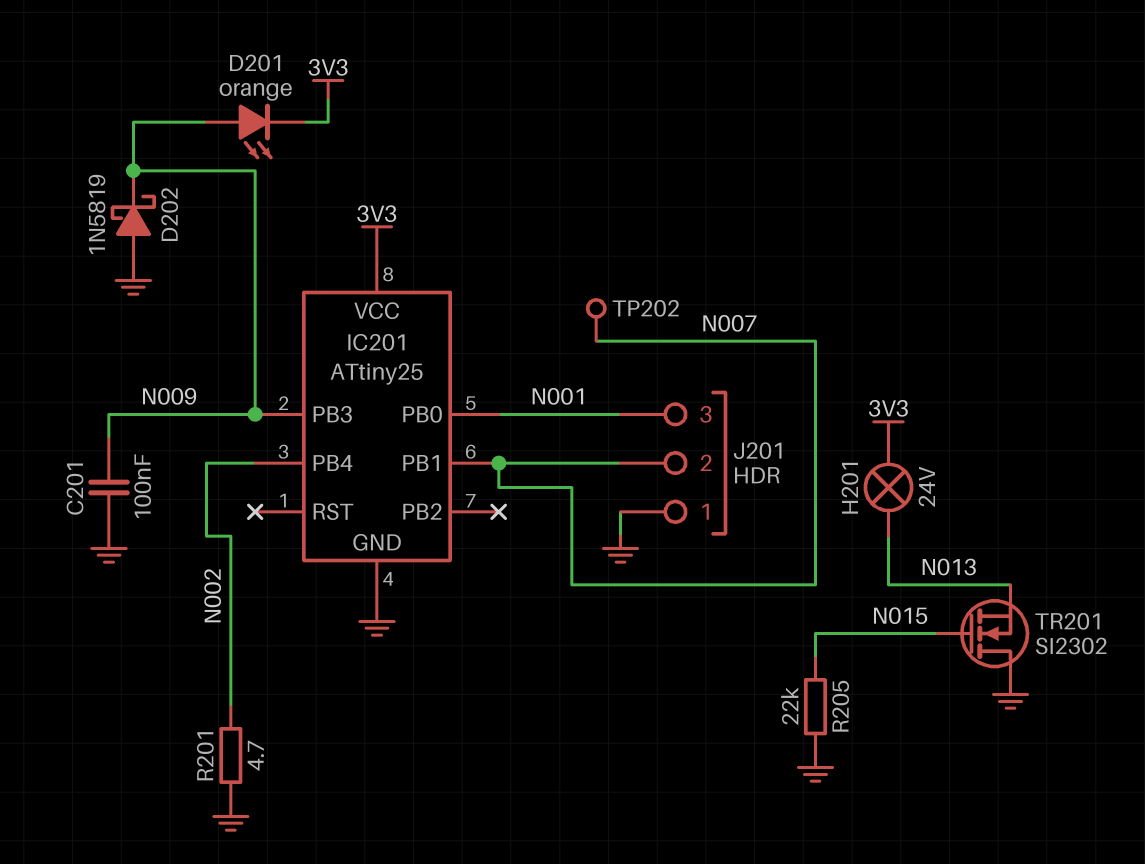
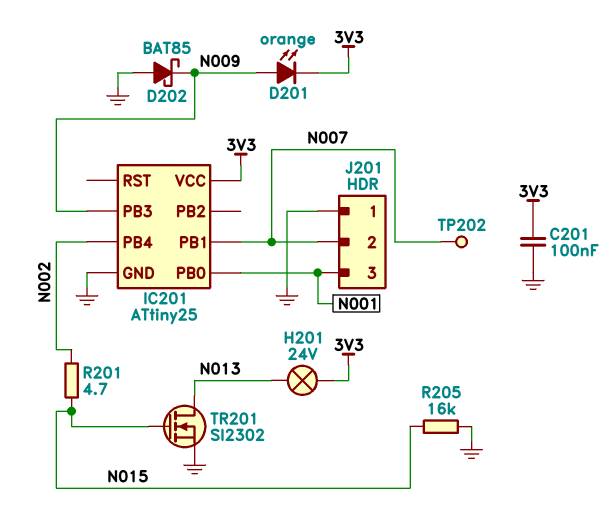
C201: 100nF (GND, N009) -> 100nF (3V3, GND)
D202: schottky 1N5819 (A GND, K N009) -> schottky BAT85 (A GND, K N009)
R201: 4.7 (GND, N002) -> 4.7 (N002, N015)
R205: 22k (GND, N015) -> 16k (GND, N015)
TR201: NMOS SI2302 (G N015, D GND, S N013) -> NMOS SI2302 (G N015, D N013, S GND)

